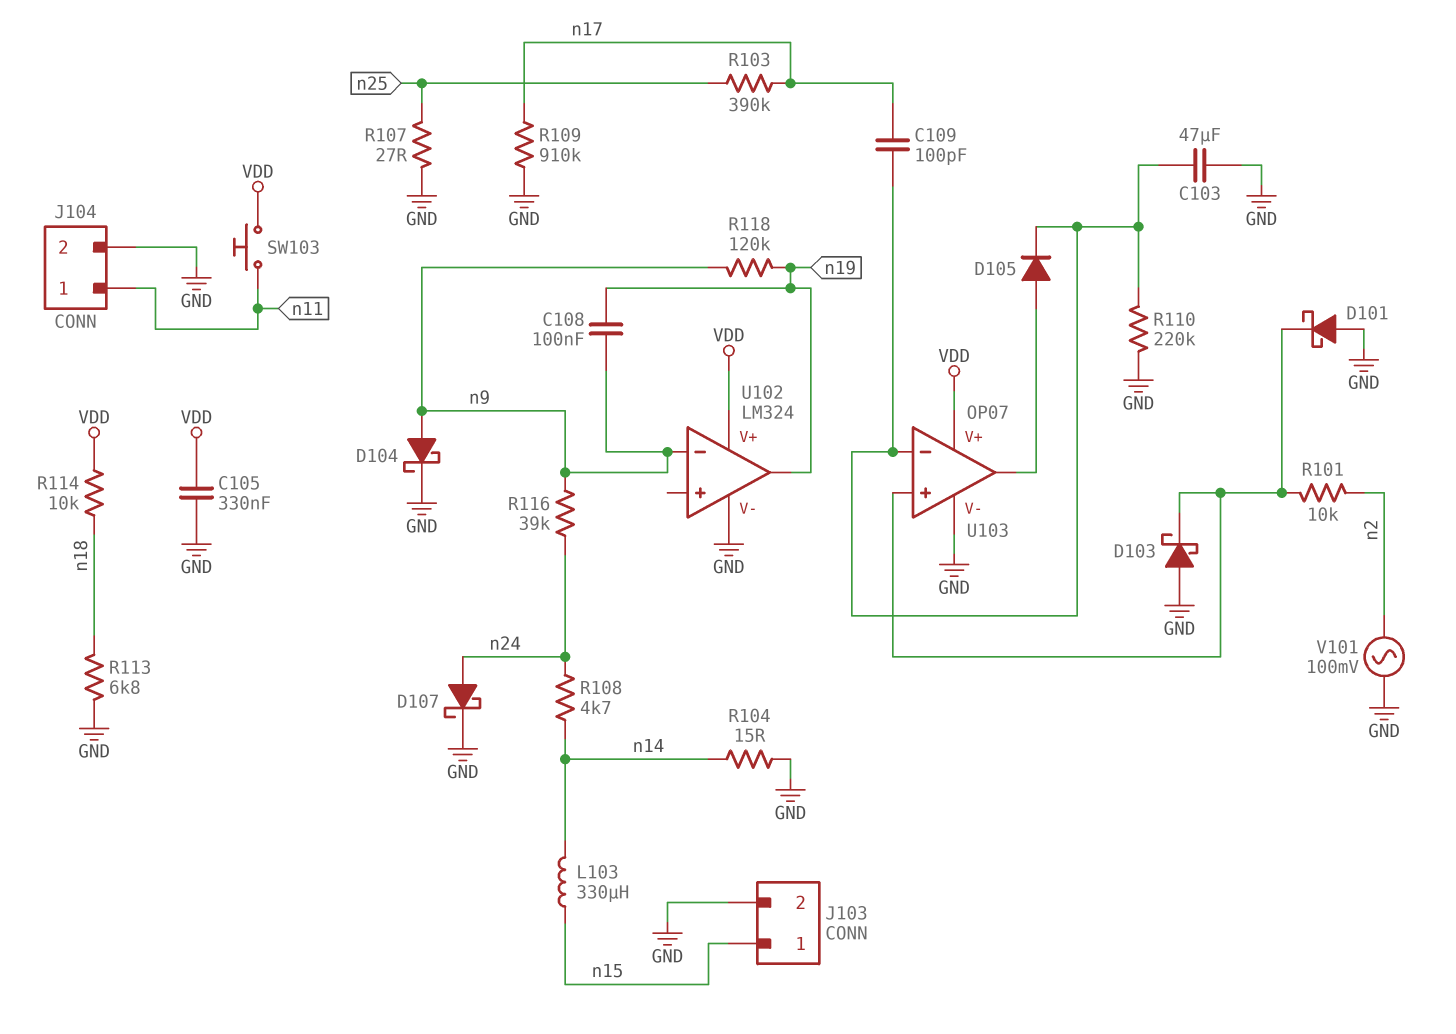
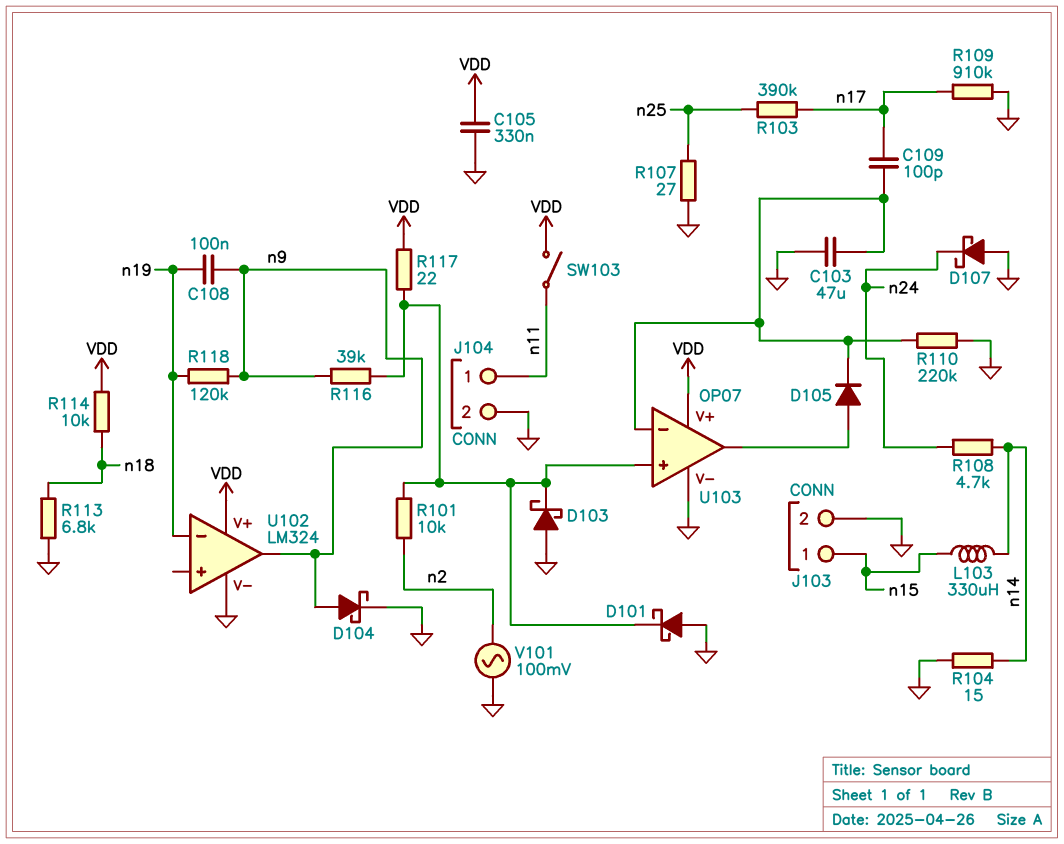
D107: schottky (A n24, K GND) -> schottky (A GND, K n24)
R116: 39k (n9, n24) -> 39k (U103/in+, n9)
R117: none -> 22 (U103/in+, VDD)
SW103: button (VDD, n11) -> switch (VDD, n11)
U102 pin in-: n9 -> n19
U102 pin out: n19 -> n9

